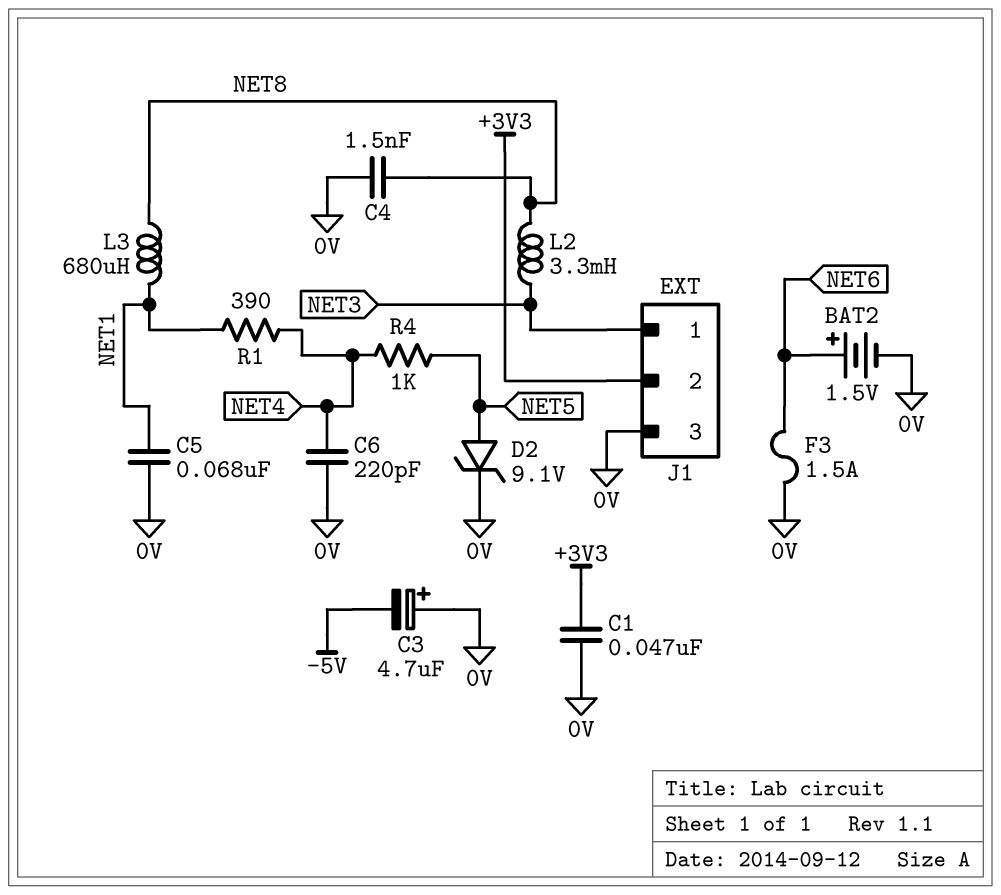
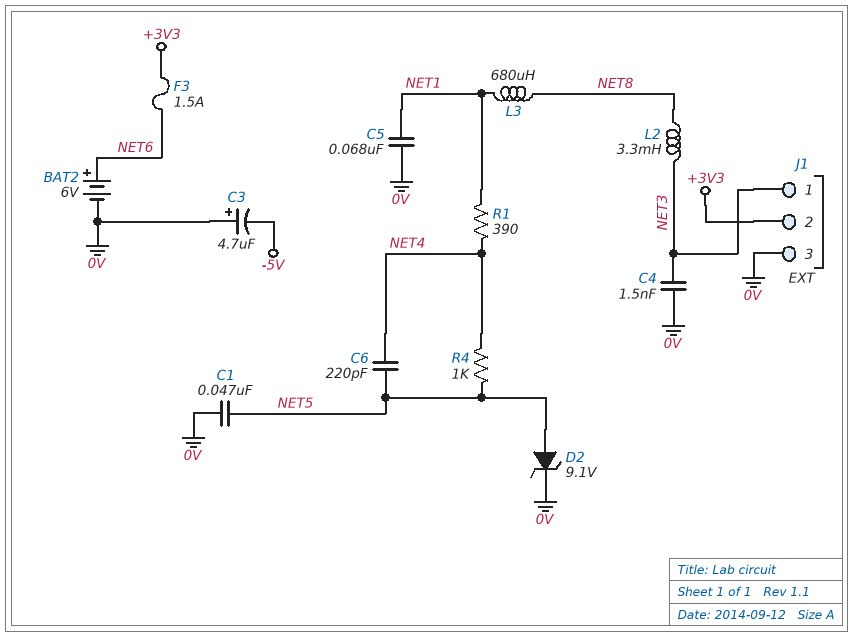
BAT2: 1.5V (plus NET6, minus 0V) -> 6V (plus NET6, minus 0V)
C1: 47nF (+3V3, 0V) -> 47nF (0V, NET5)
C4: 1.5nF (0V, NET8) -> 1.5nF (0V, NET3)
C6: 220pF (0V, NET4) -> 220pF (NET4, NET5)
F3: 1.5A (0V, NET6) -> 1.5A (+3V3, NET6)

